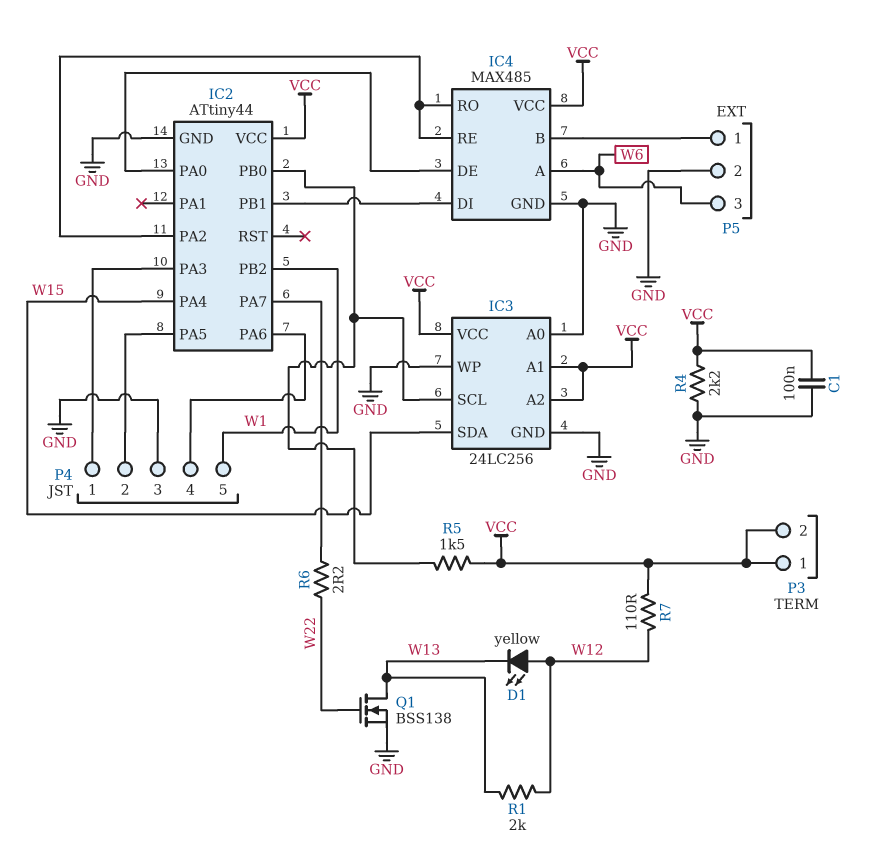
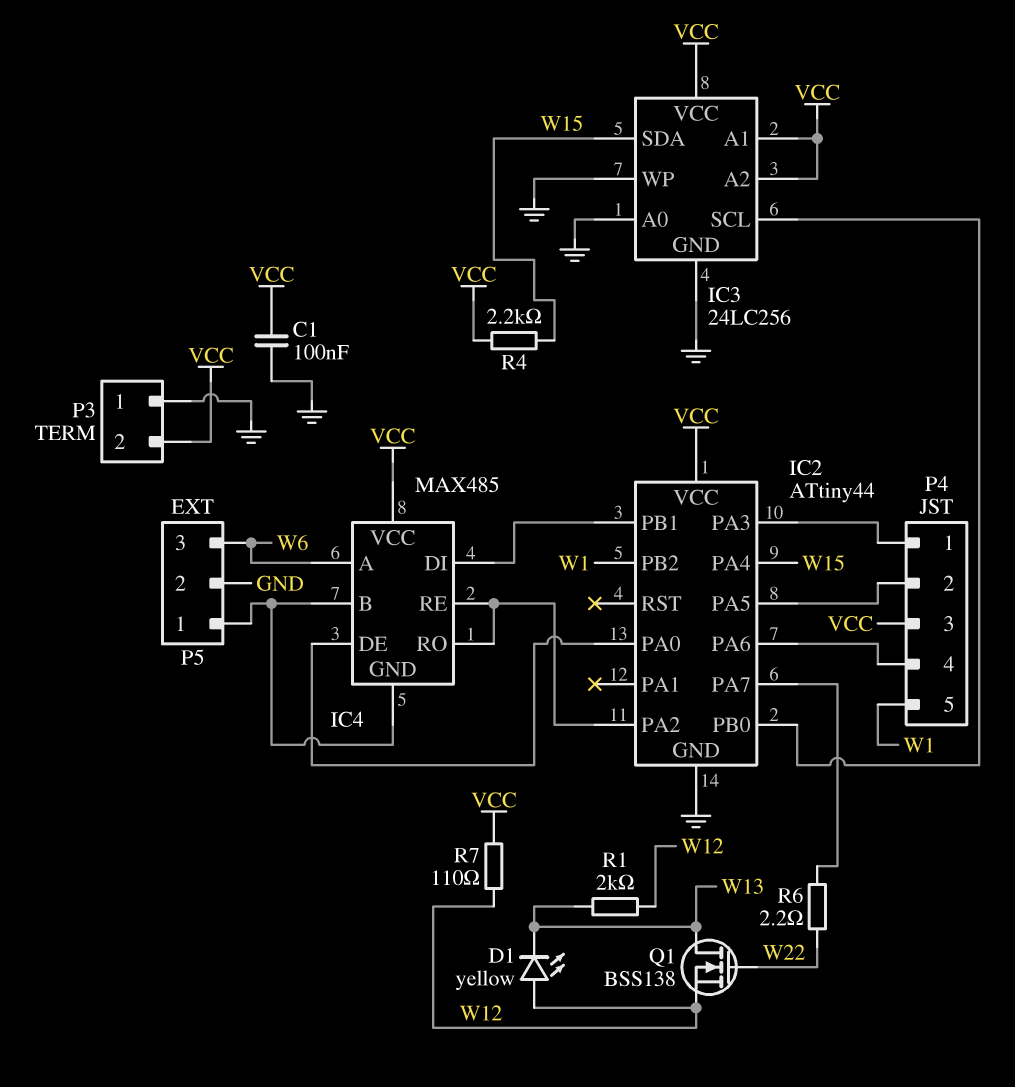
IC4 pin GND: GND -> IC4/B
P3 pin 1: VCC -> GND
P4 pin 3: GND -> VCC
Q1: NMOS BSS138 (G W22, D W13, S GND) -> NMOS BSS138 (G W22, D W13, S W12)
R4: 2.2k (GND, VCC) -> 2.2k (VCC, W15)
R5: 1.5k (IC2/PB0, VCC) -> none

